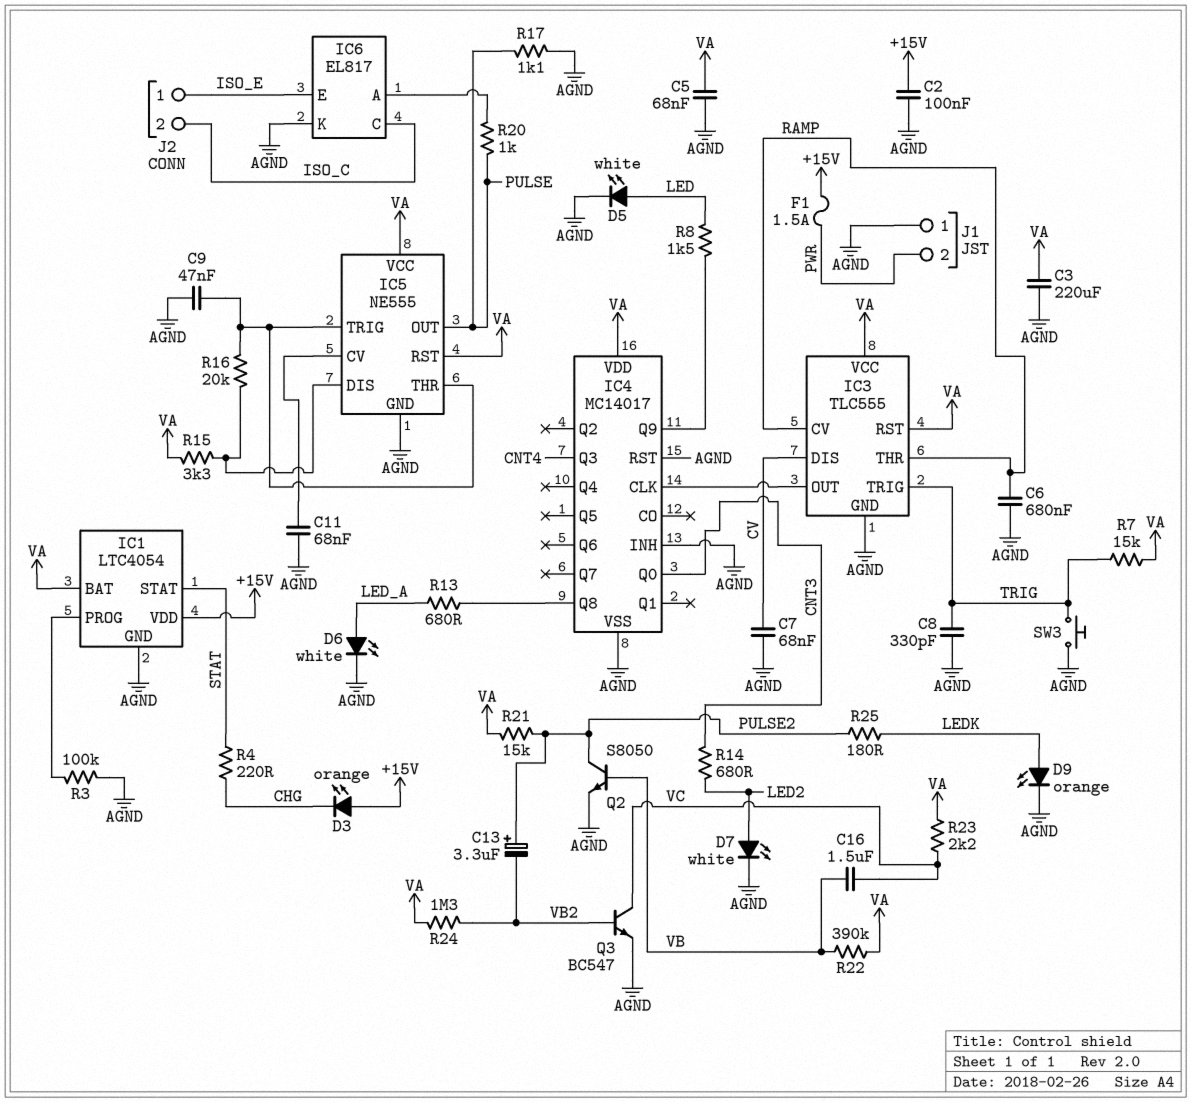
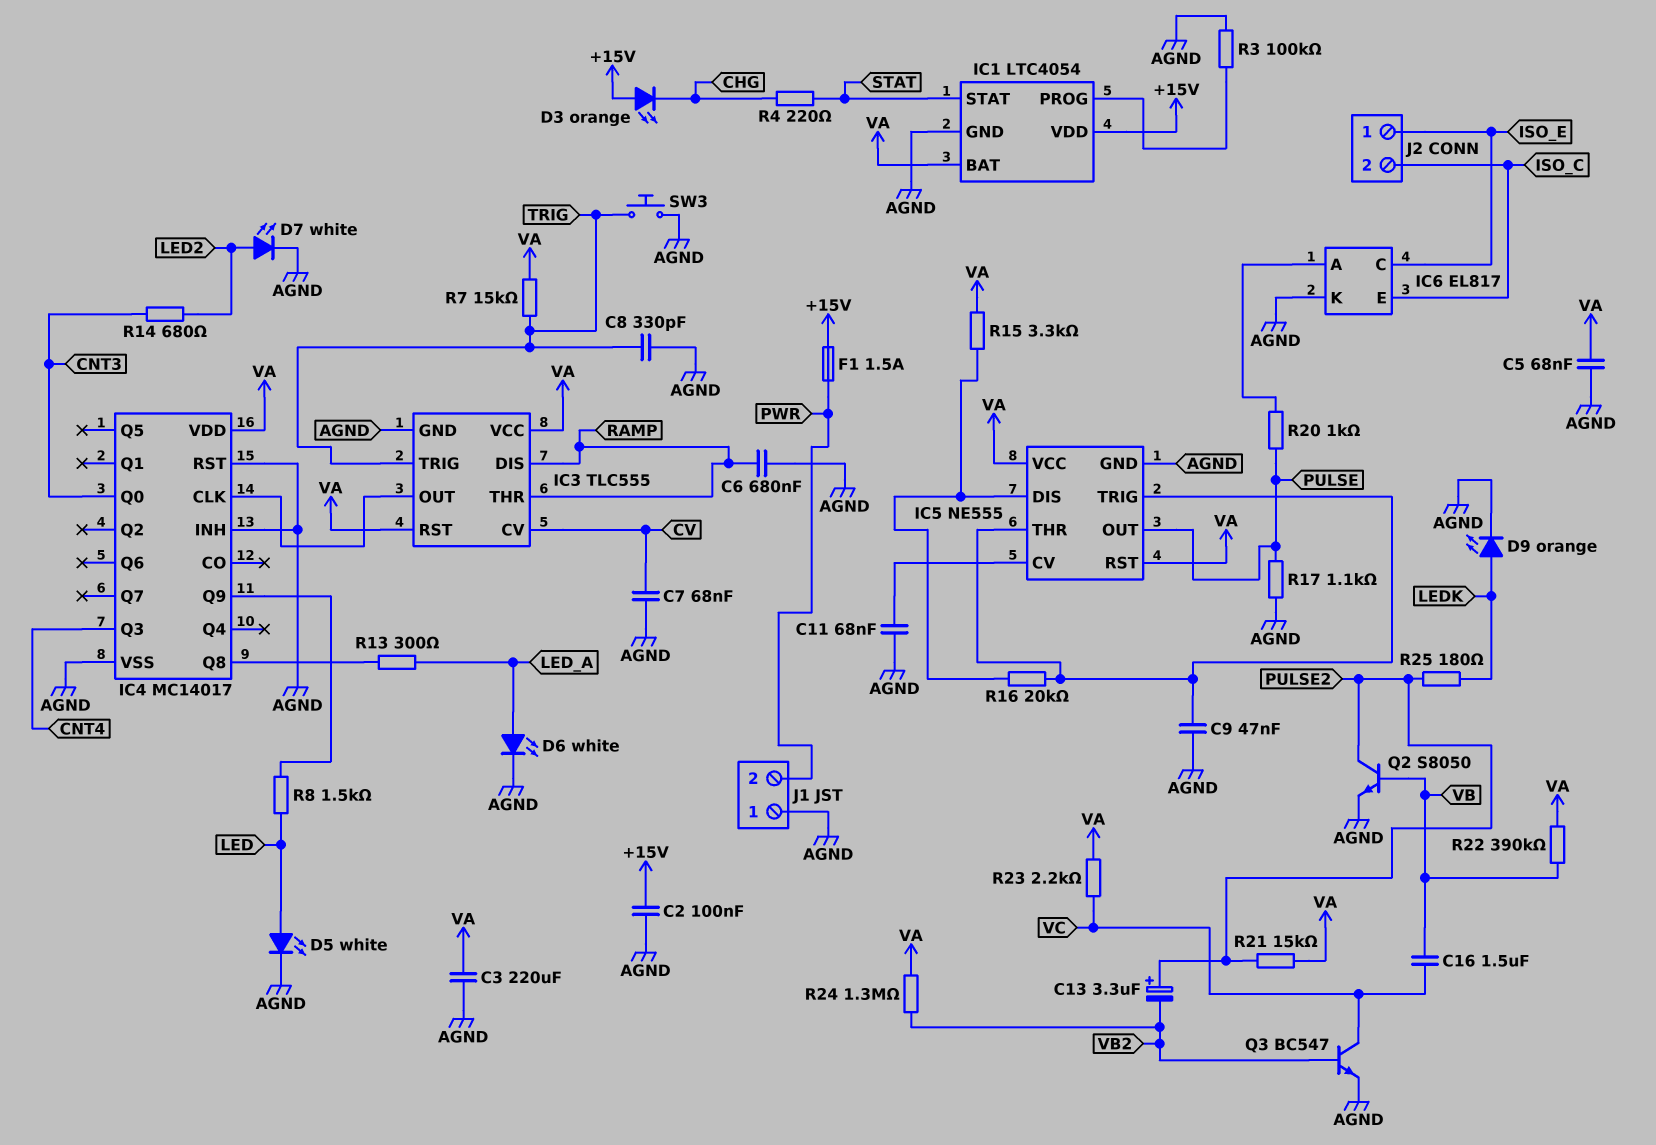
IC3 pin CV: RAMP -> CV
IC3 pin DIS: CV -> RAMP
IC6 pin C: ISO_C -> ISO_E
IC6 pin E: ISO_E -> ISO_C
R13: 680 (IC4/Q8, LED_A) -> 300 (IC4/Q8, LED_A)

